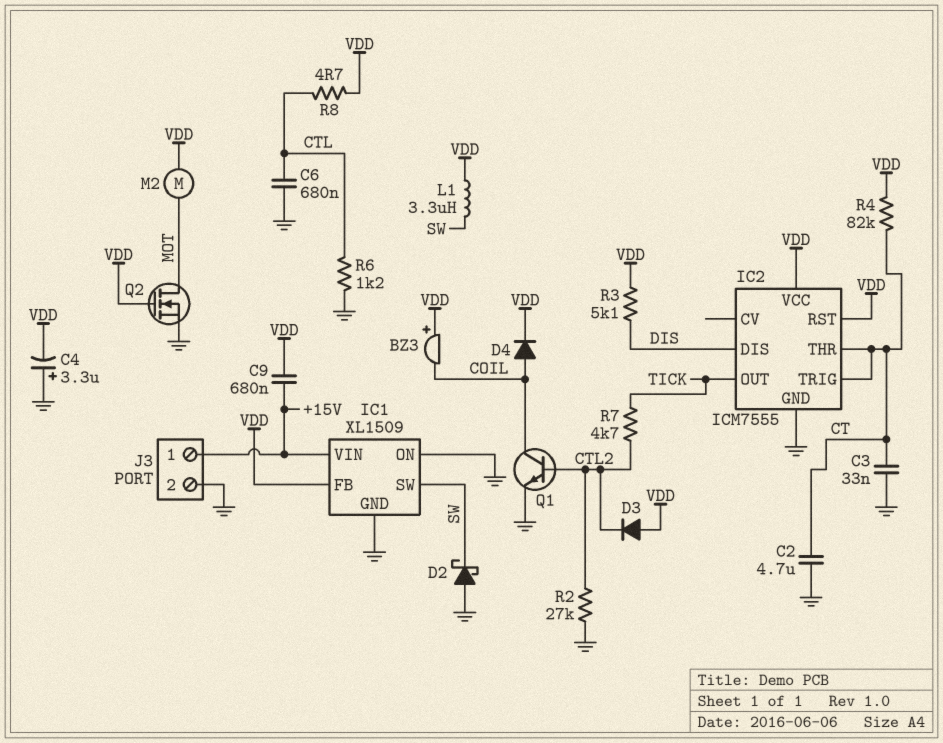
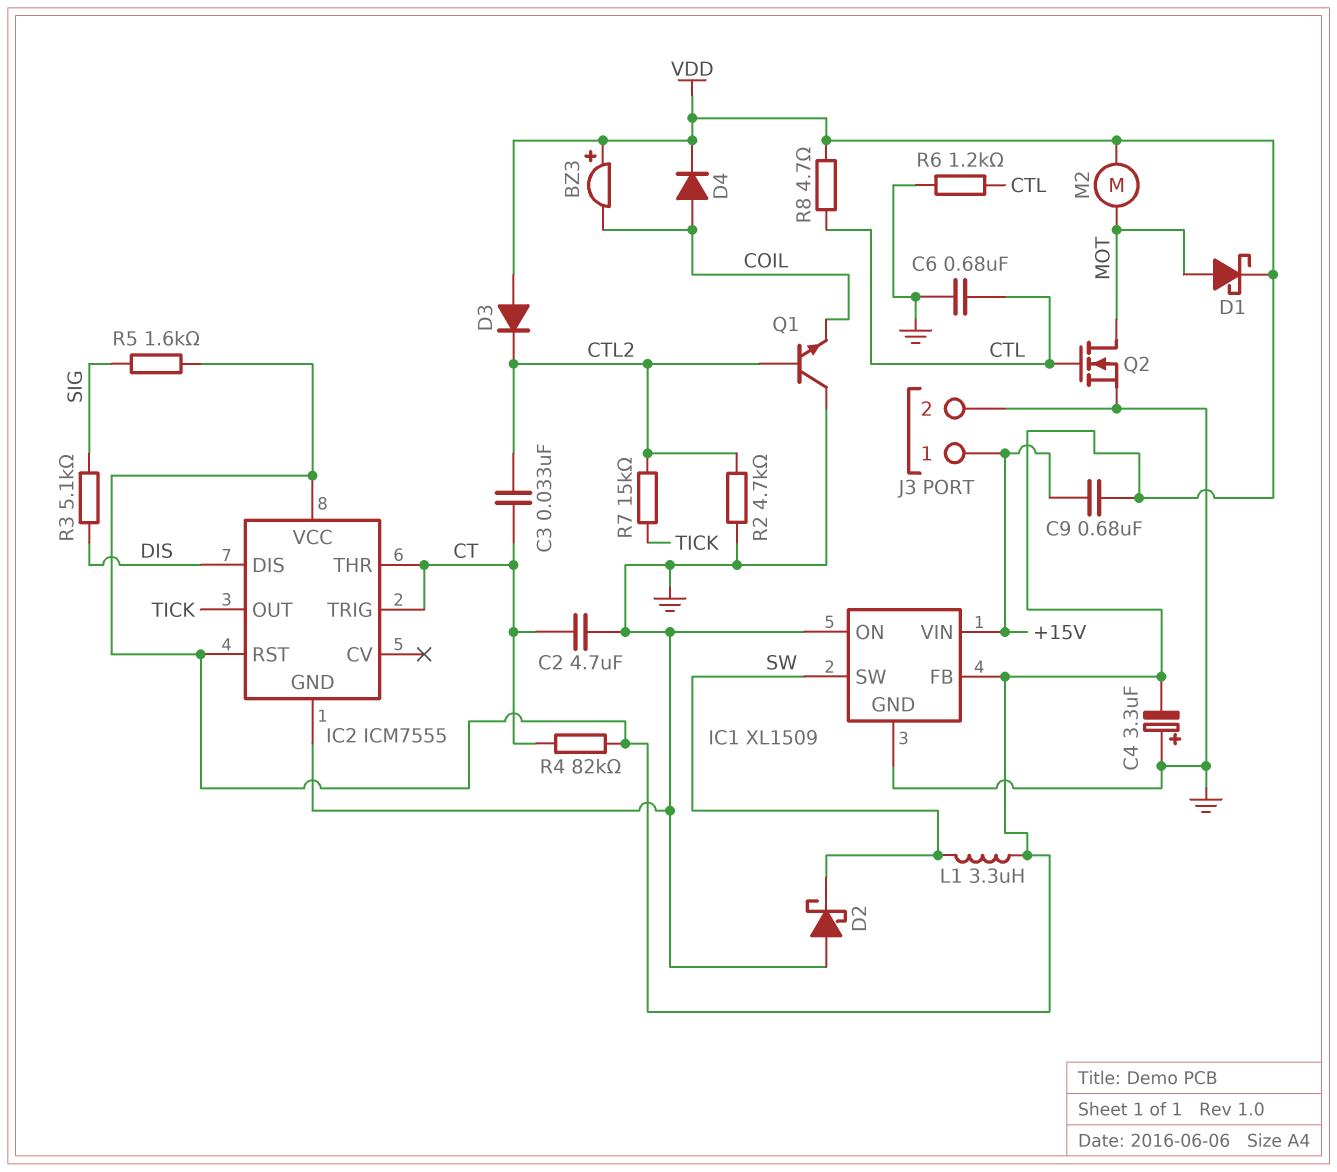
C3: 33nF (CT, GND) -> 33nF (CT, CTL2)
D1: none -> schottky (A MOT, K VDD)
Q1: NPN (B CTL2, C COIL, E GND) -> NPN (B CTL2, C GND, E COIL)
Q2: NMOS (G VDD, D MOT, S GND) -> NMOS (G CTL, D MOT, S GND)
R2: 27k (CTL2, GND) -> 4.7k (CTL2, GND)
R3: 5.1k (DIS, VDD) -> 5.1k (DIS, SIG)
R5: none -> 1.6k (SIG, VDD)
R7: 4.7k (CTL2, TICK) -> 15k (CTL2, TICK)

